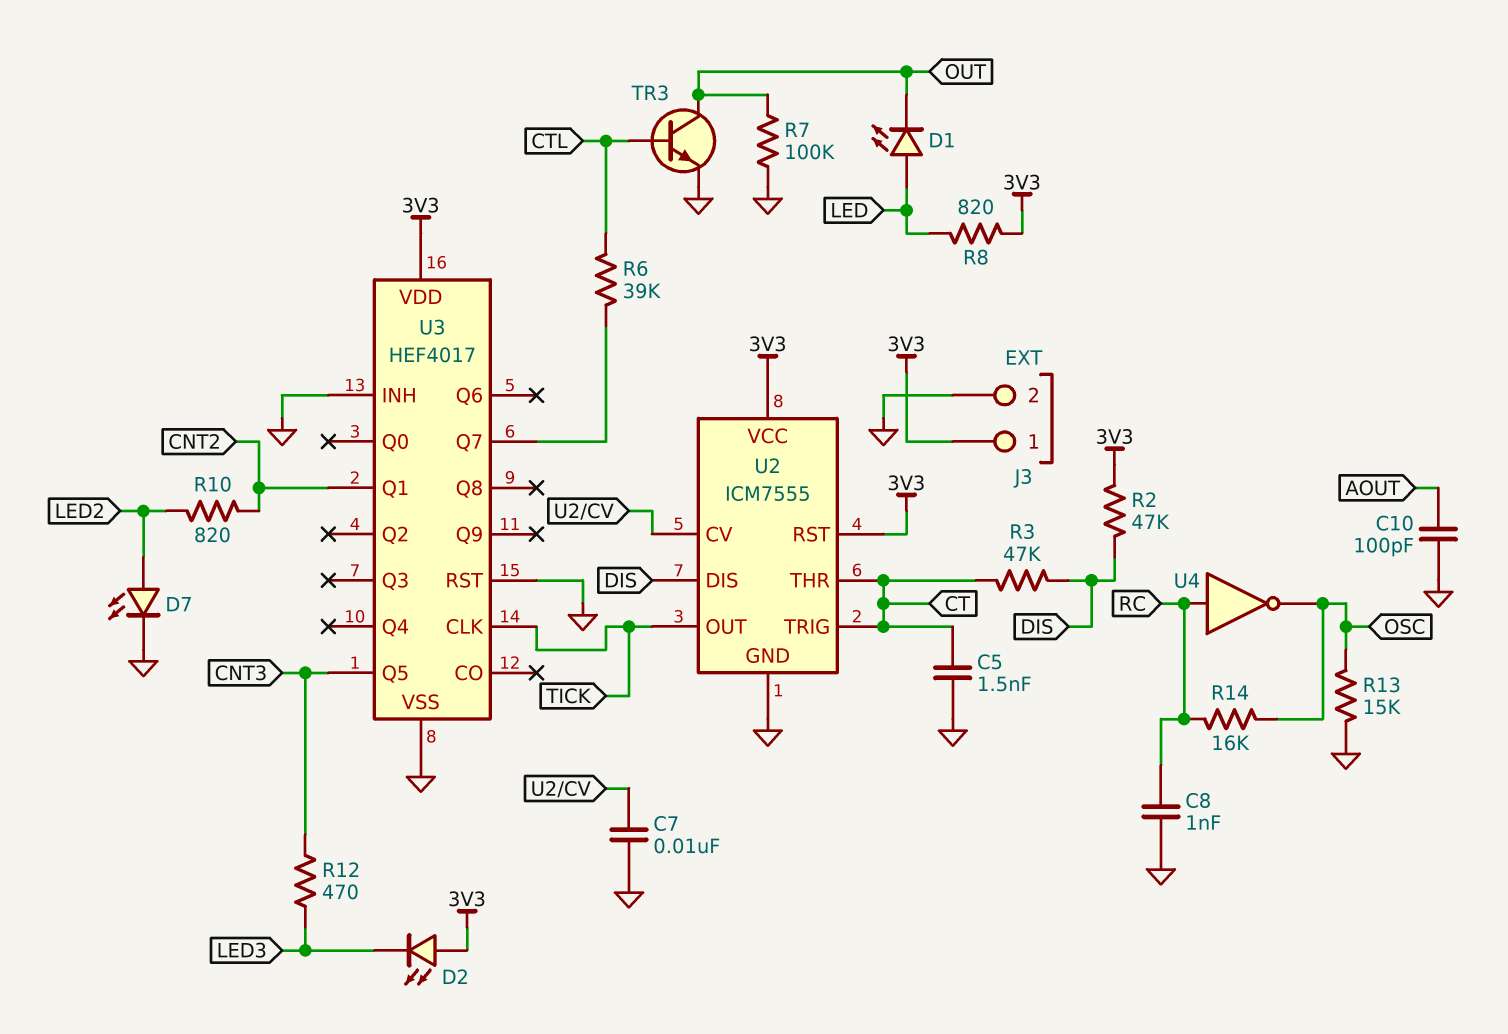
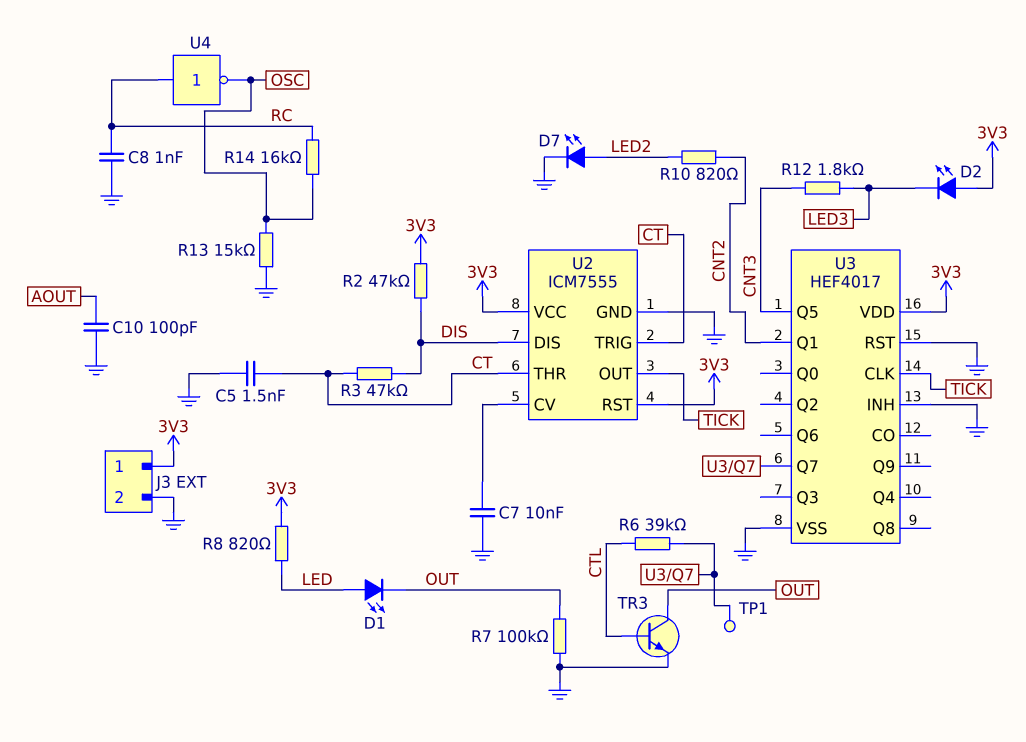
R12: 470 (CNT3, LED3) -> 1.8k (CNT3, LED3)
TP1: none -> test point (U3/Q7)

